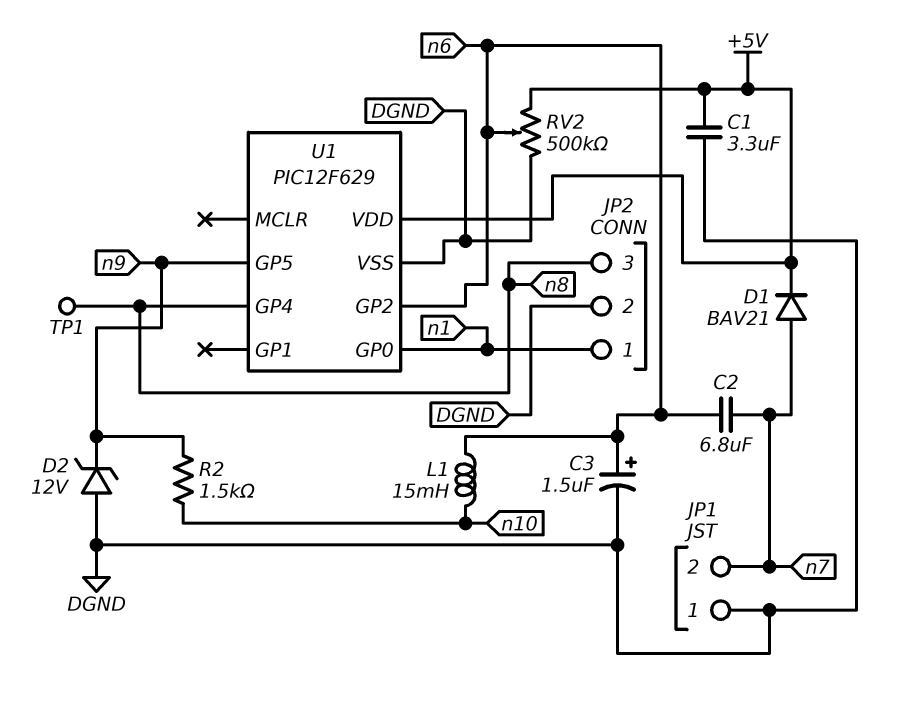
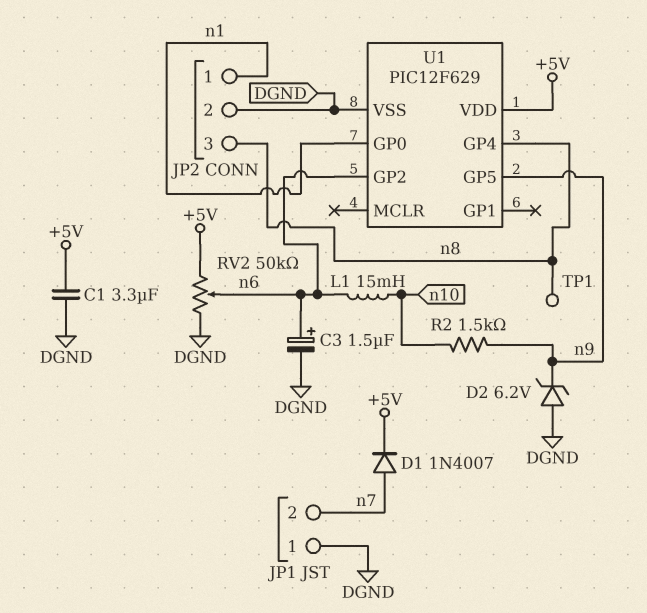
C2: 6.8uF (n6, n7) -> none
D1: diode BAV21 (A n7, K +5V) -> diode 1N4007 (A n7, K +5V)
D2: zener 12V (A DGND, K n9) -> zener 6.2V (A DGND, K n9)
RV2: 500k (+5V, DGND, wiper n6) -> 50k (+5V, DGND, wiper n6)

